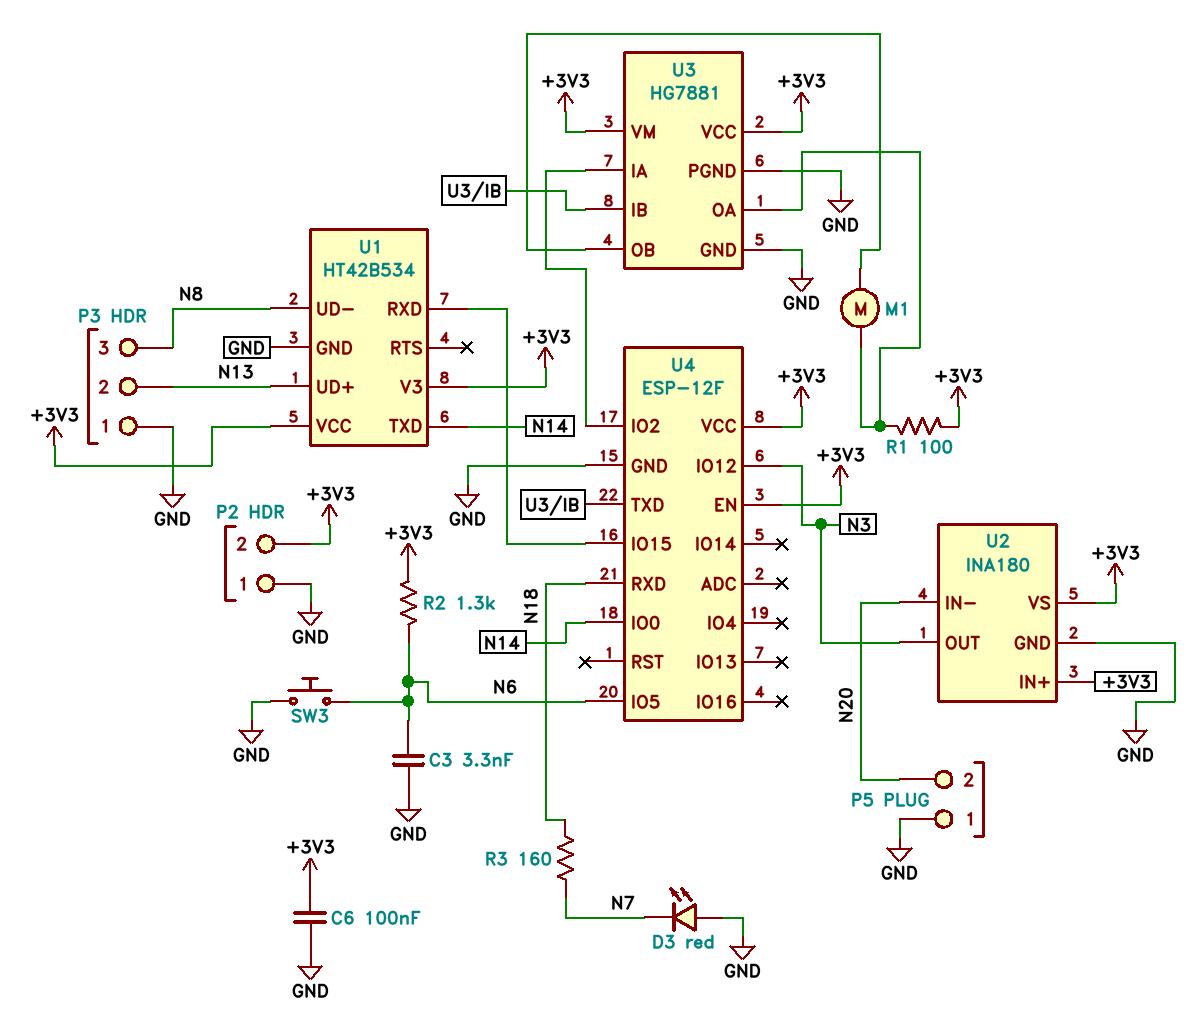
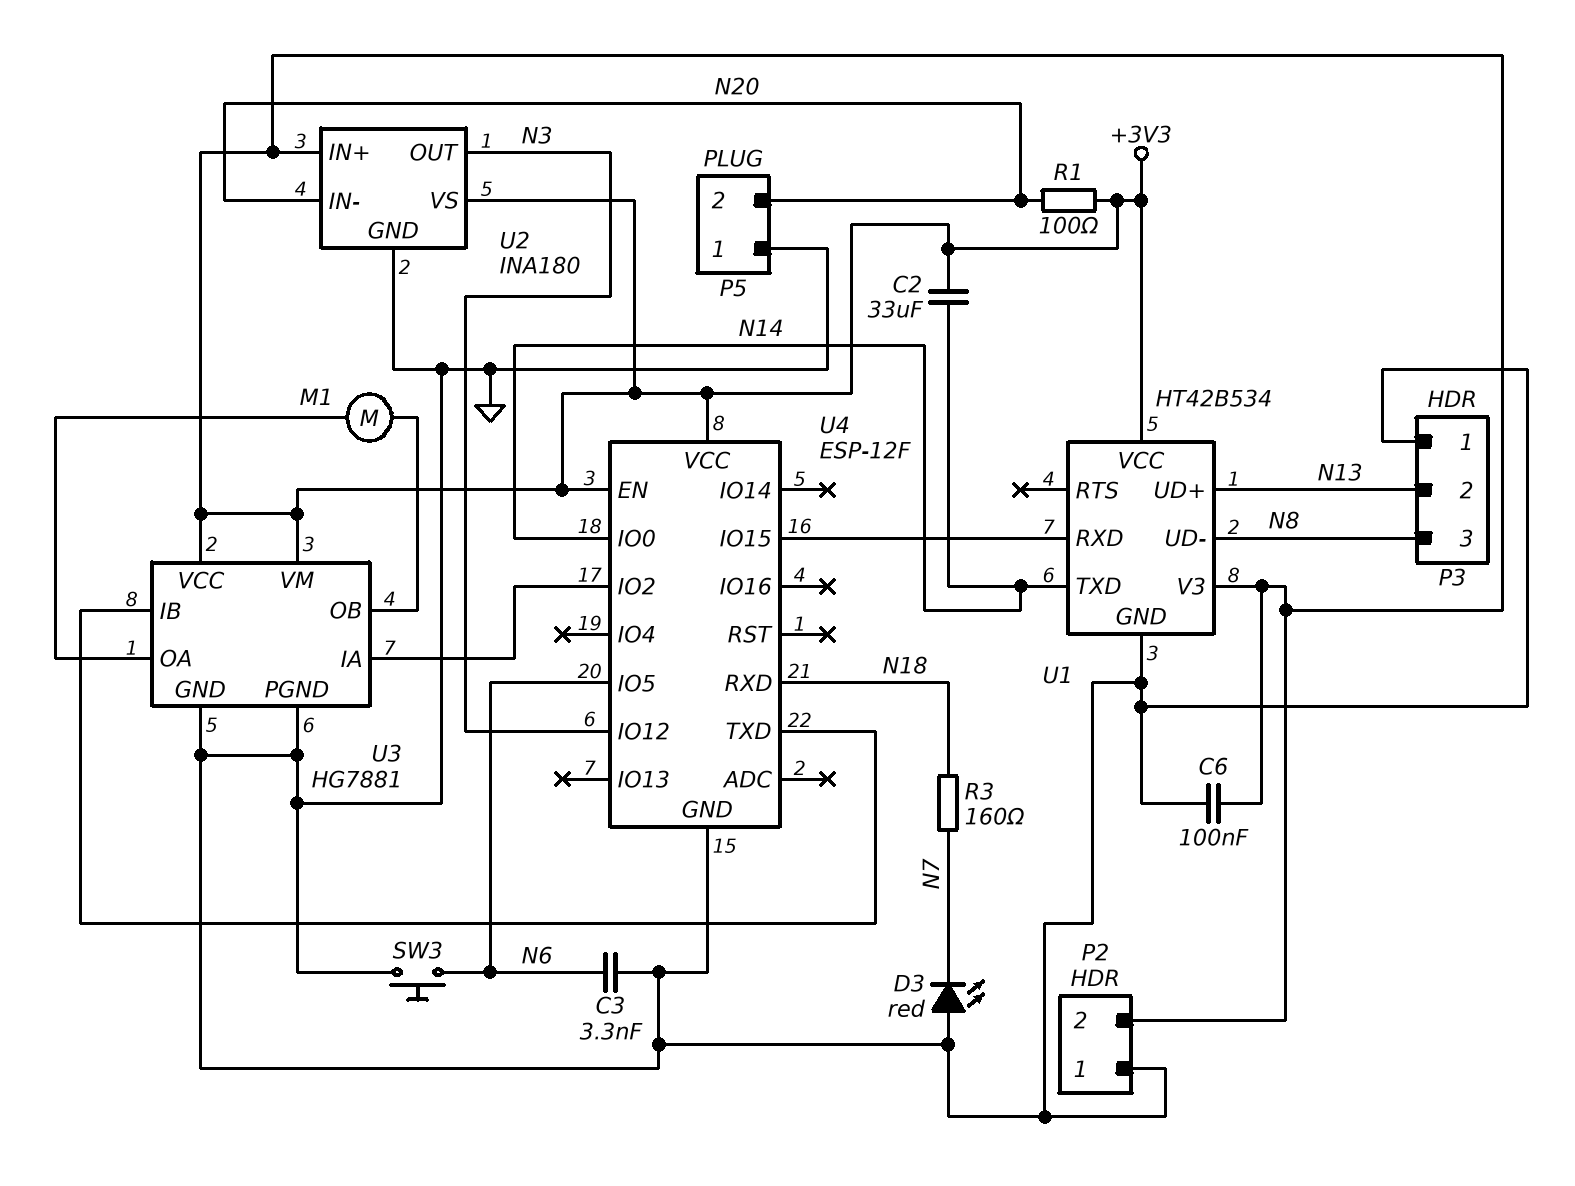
C2: none -> 33uF (+3V3, N14)
R1: 100 (+3V3, U3/OA) -> 100 (+3V3, N20)
R2: 1.3k (+3V3, N6) -> none

